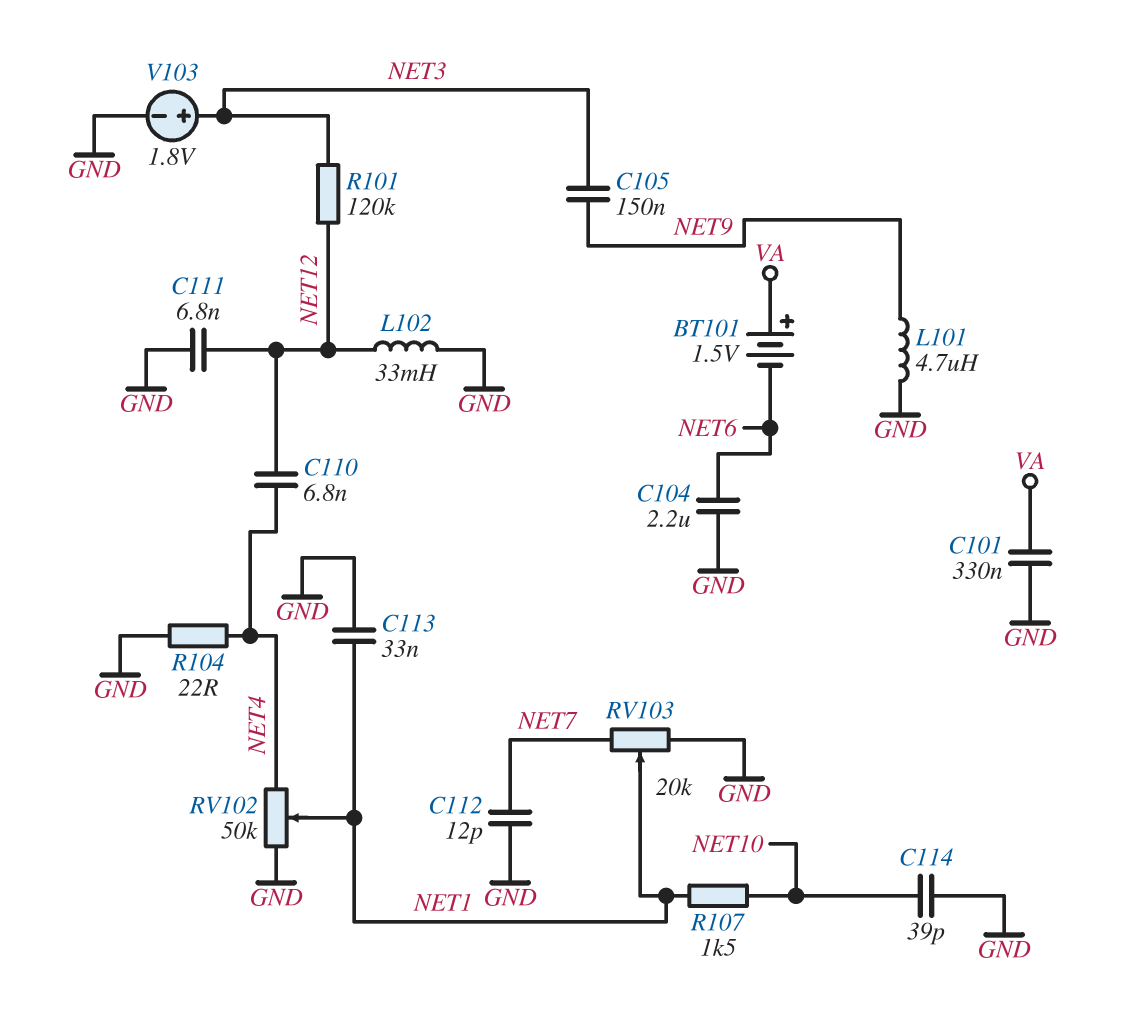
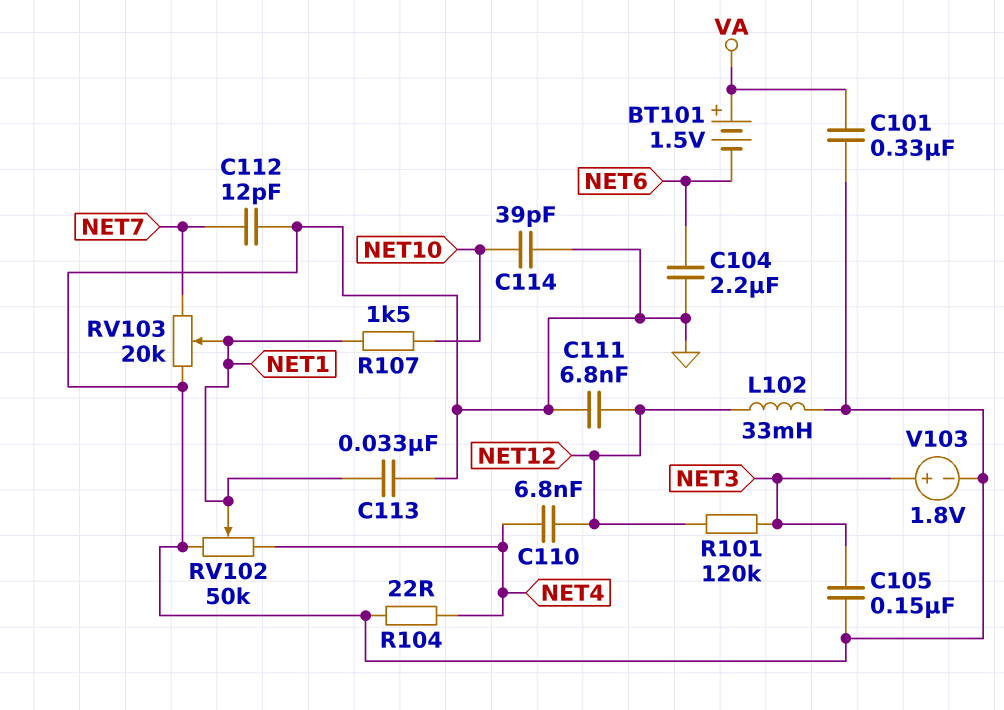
C105: 150nF (NET3, NET9) -> 150nF (GND, NET3)
L101: 4.7uH (GND, NET9) -> none

